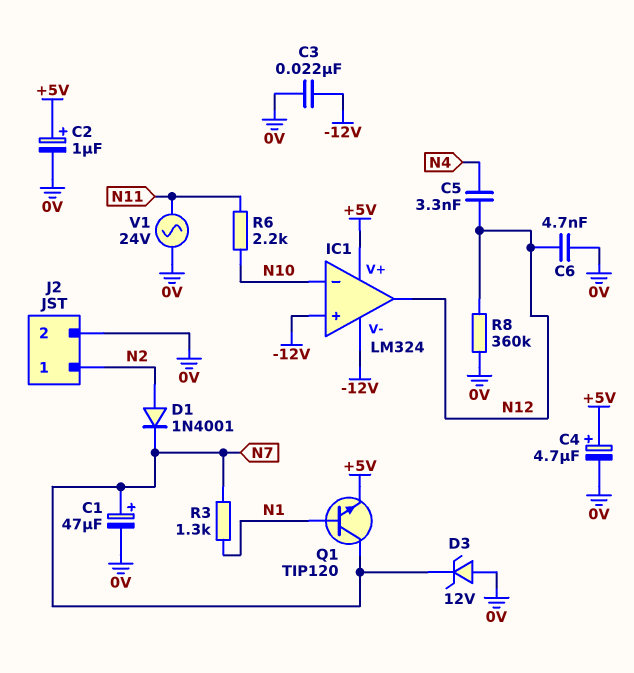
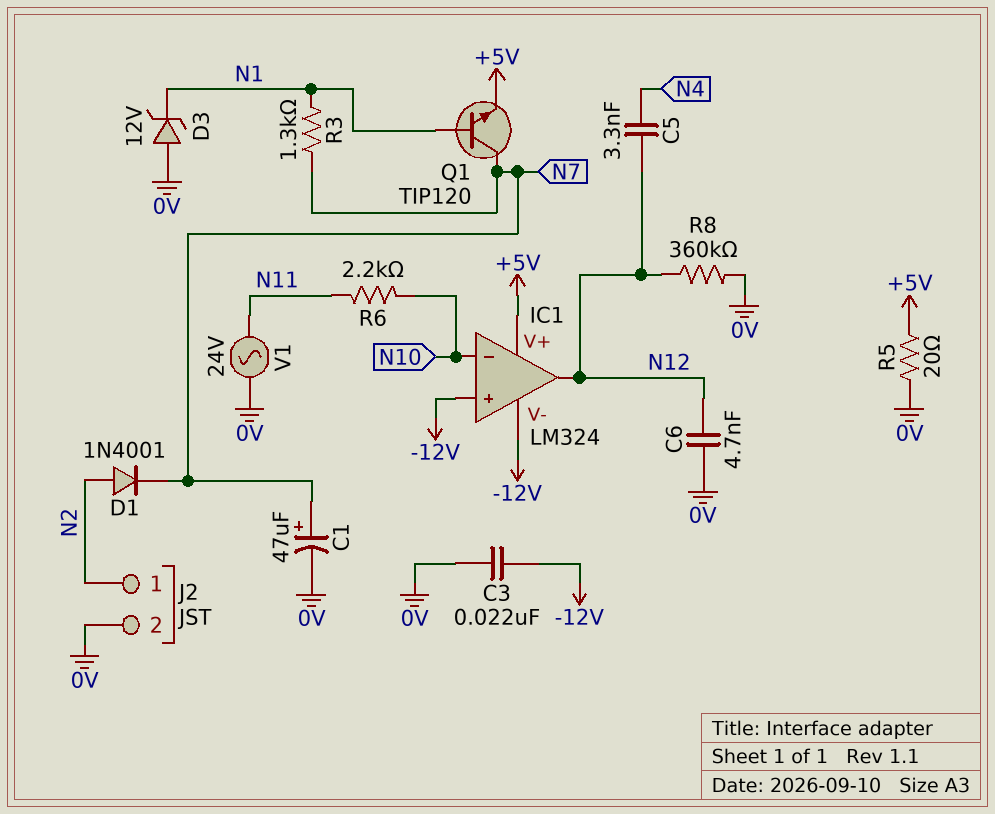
C2: 1uF (plus +5V, minus 0V) -> none
C4: 4.7uF (plus +5V, minus 0V) -> none
D3: zener 12V (A 0V, K N7) -> zener 12V (A 0V, K N1)
R5: none -> 20 (+5V, 0V)

